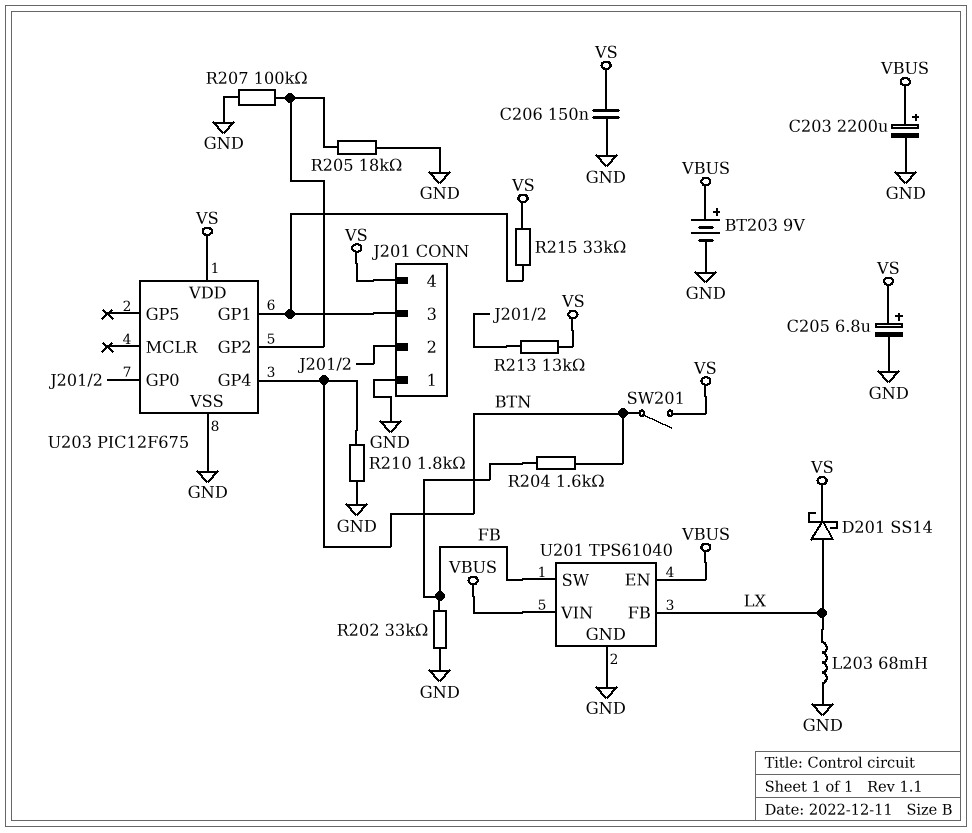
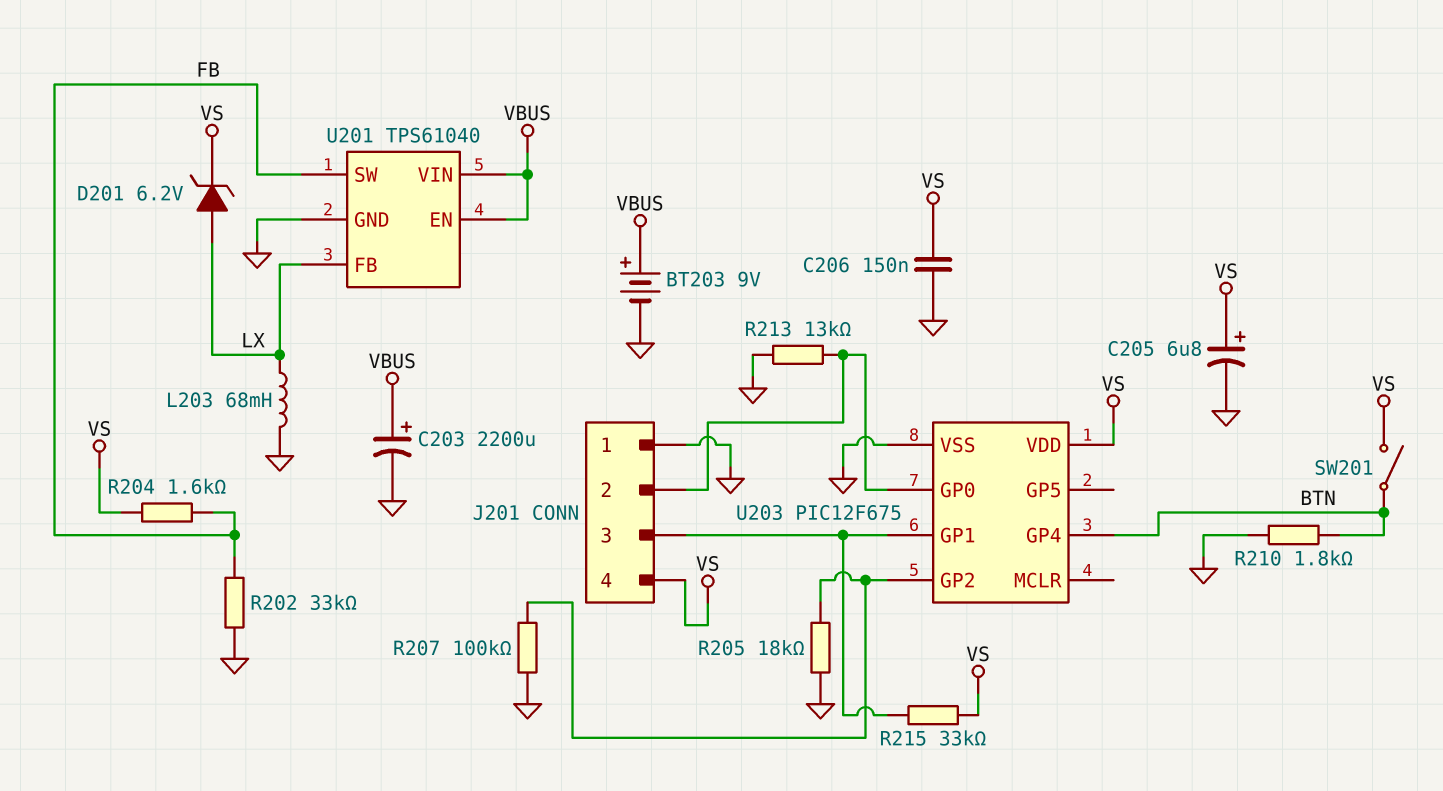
D201: schottky SS14 (A LX, K VS) -> zener 6.2V (A LX, K VS)
R204: 1.6k (BTN, FB) -> 1.6k (FB, VS)
R213: 13k (J201/2, VS) -> 13k (GND, J201/2)

